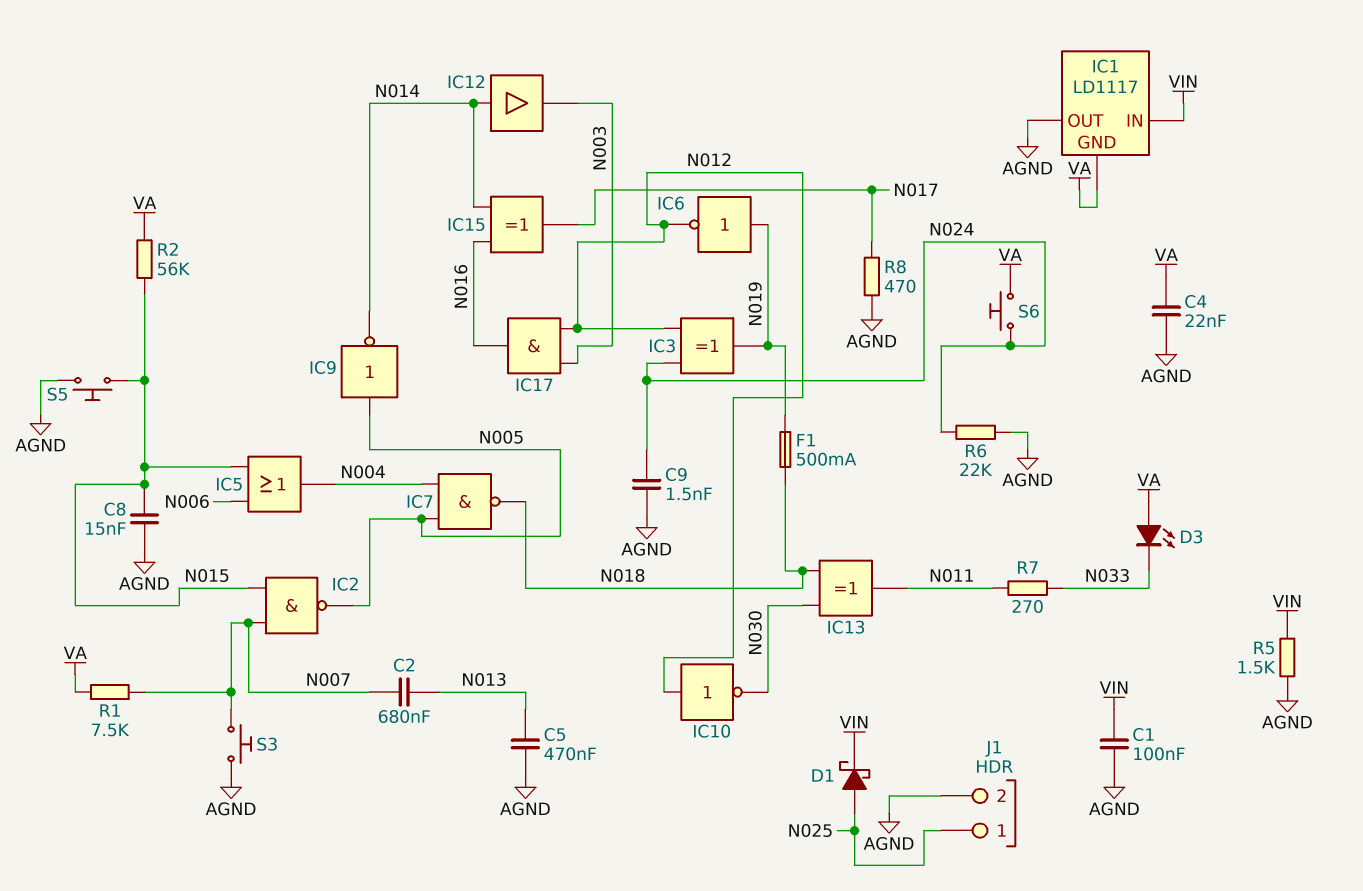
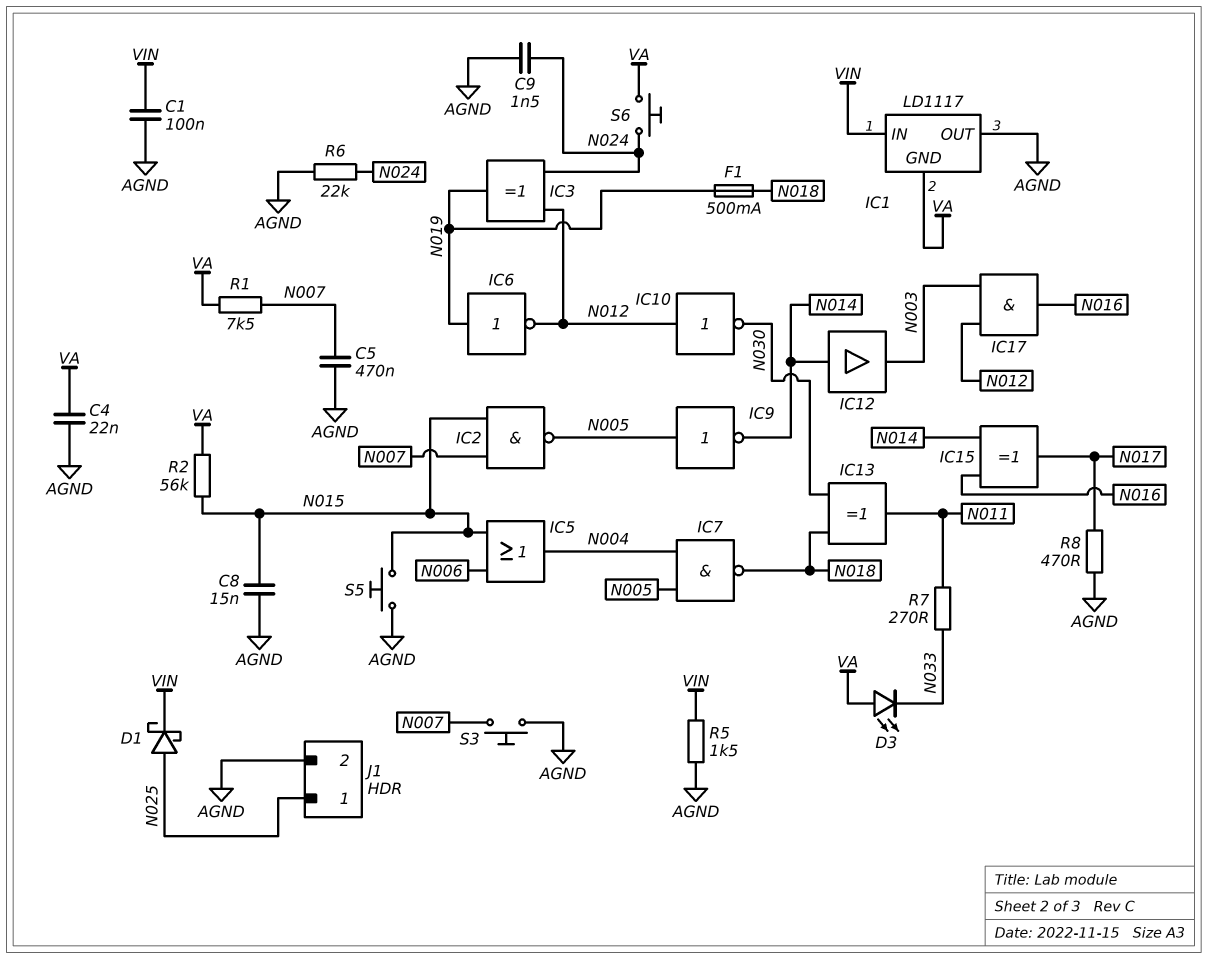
C2: 680nF (N007, N013) -> none
C5: 470nF (AGND, N013) -> 470nF (AGND, N007)

